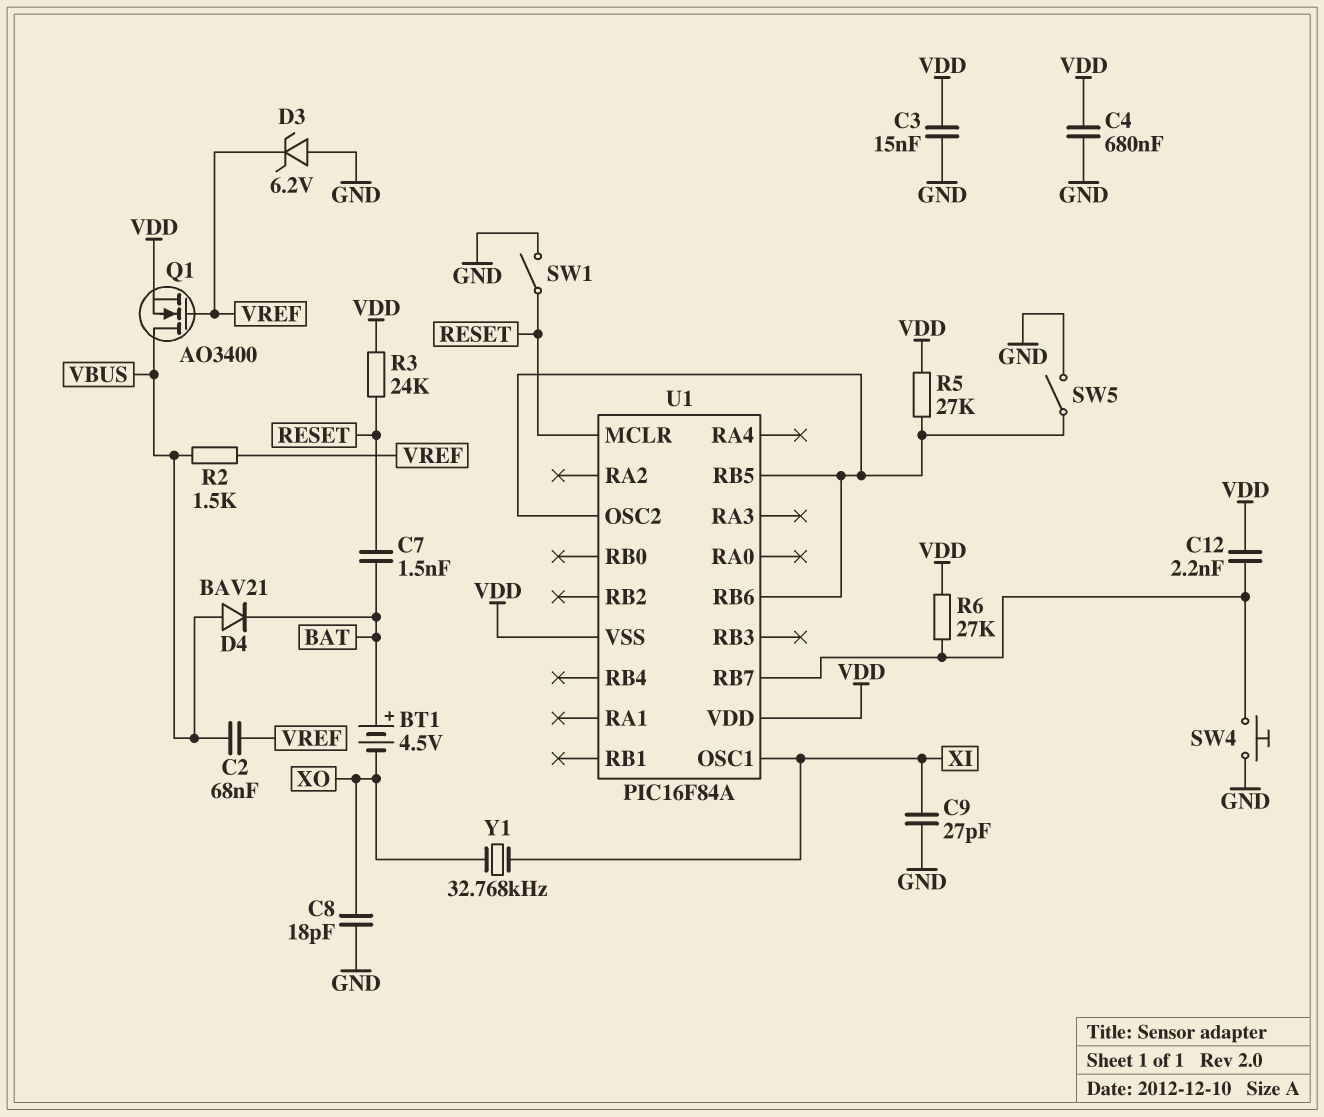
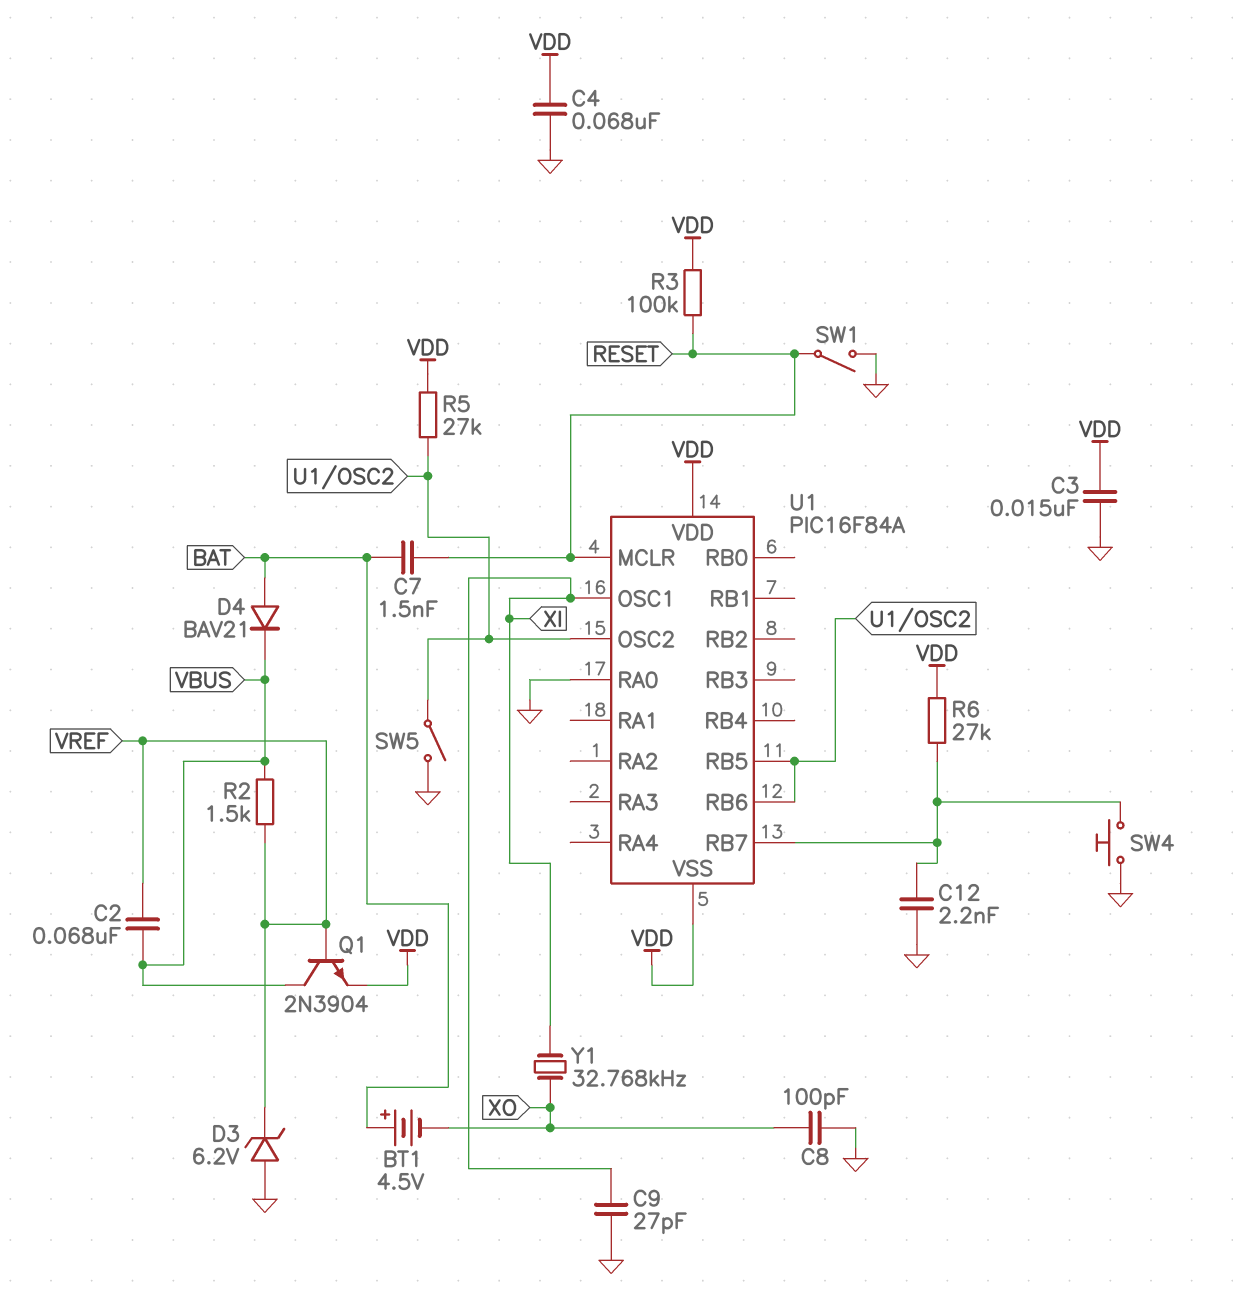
C4: 680nF (GND, VDD) -> 68nF (GND, VDD)
C8: 18pF (GND, XO) -> 100pF (GND, XO)
C12: 2.2nF (U1/RB7, VDD) -> 2.2nF (GND, U1/RB7)
D4: diode BAV21 (A VBUS, K BAT) -> diode BAV21 (A BAT, K VBUS)
Q1: NMOS AO3400 (G VREF, D VBUS, S VDD) -> NPN 2N3904 (B VREF, C VBUS, E VDD)
R3: 24k (RESET, VDD) -> 100k (RESET, VDD)
U1 pin RA0: none -> GND

